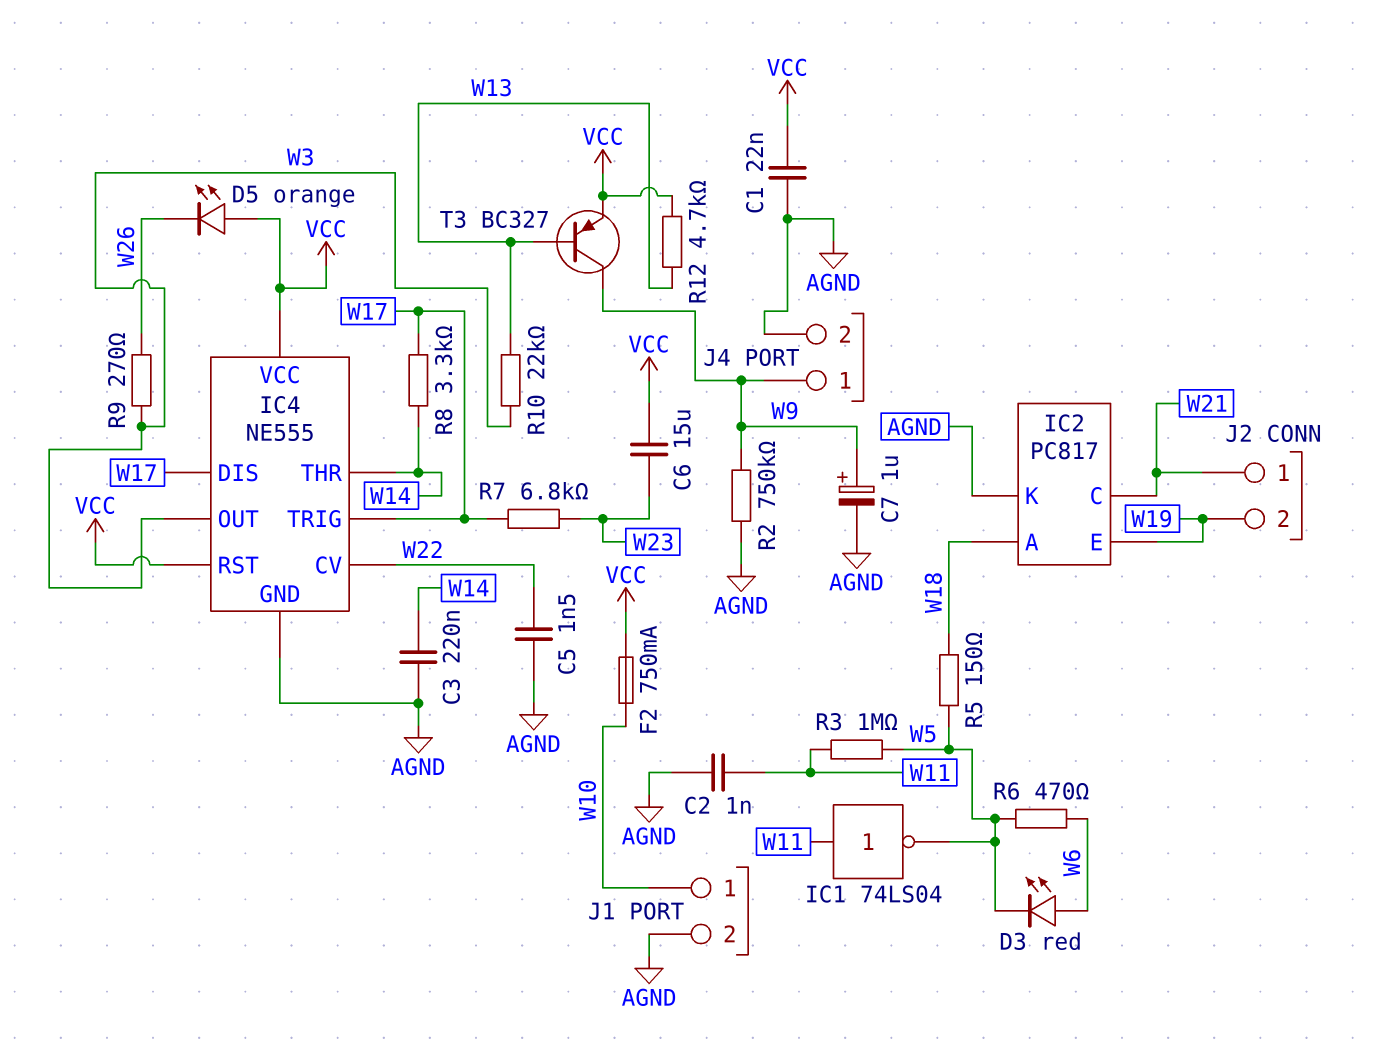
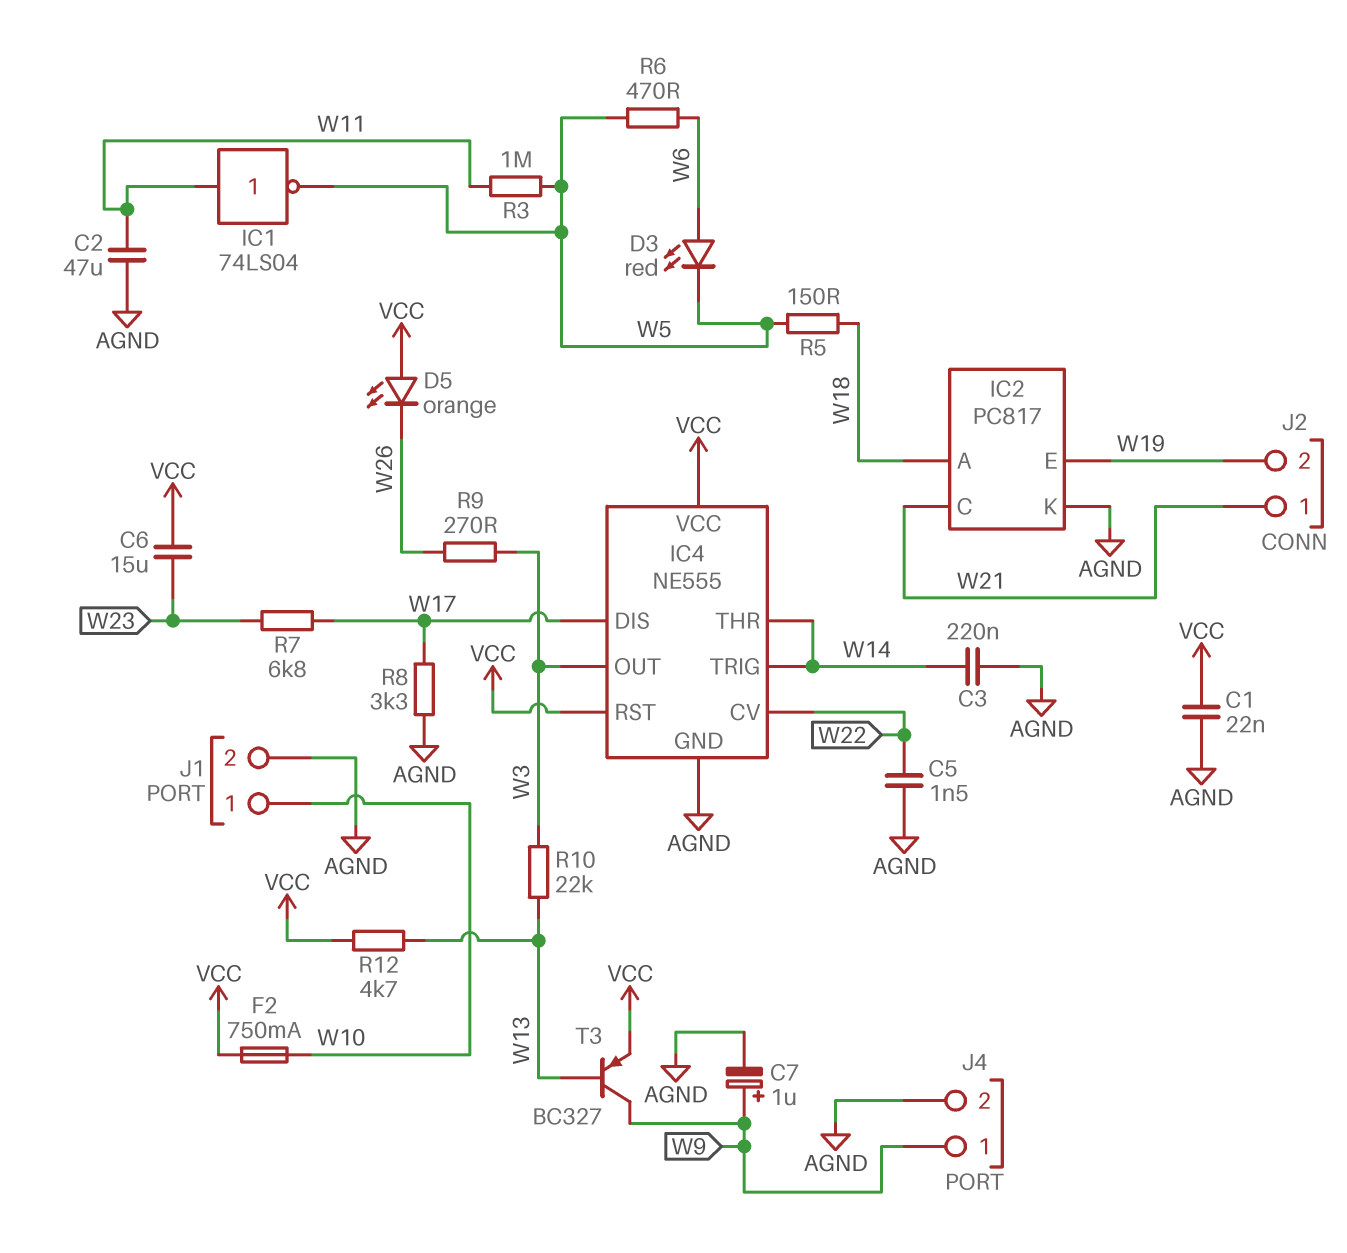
C2: 1nF (AGND, W11) -> 47uF (AGND, W11)
IC4 pin TRIG: W17 -> W14
R2: 750k (AGND, W9) -> none
R8: 3.3k (W14, W17) -> 3.3k (AGND, W17)

